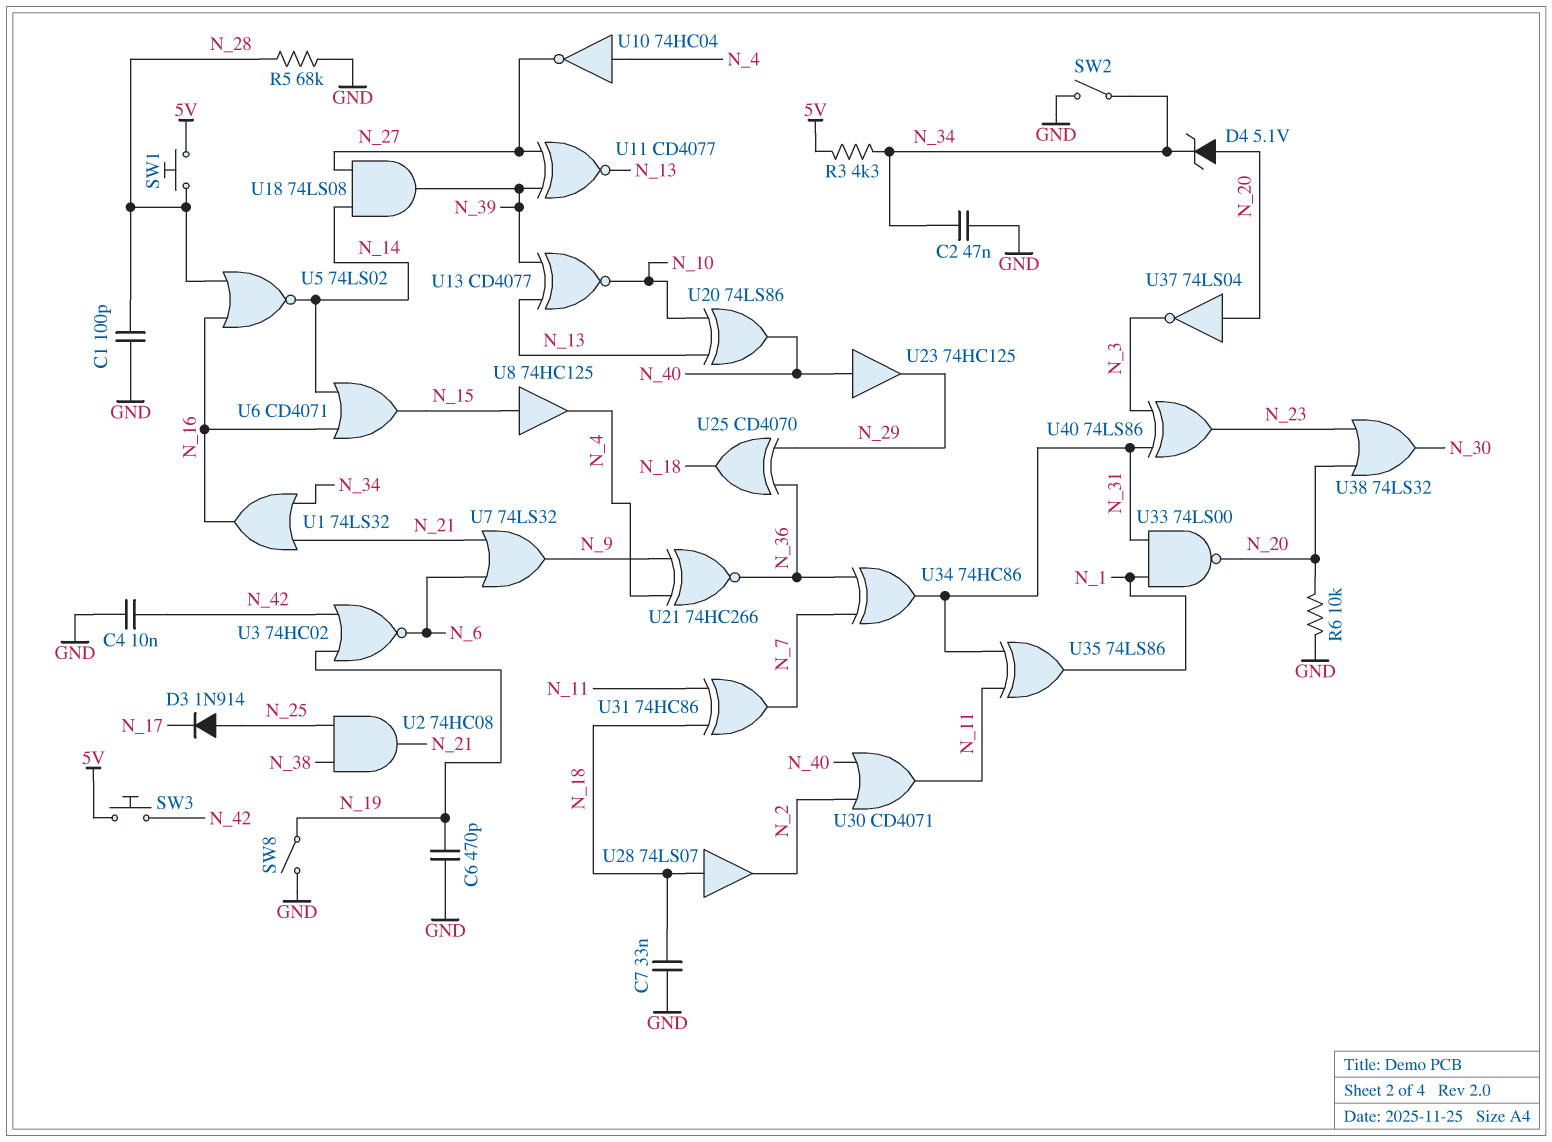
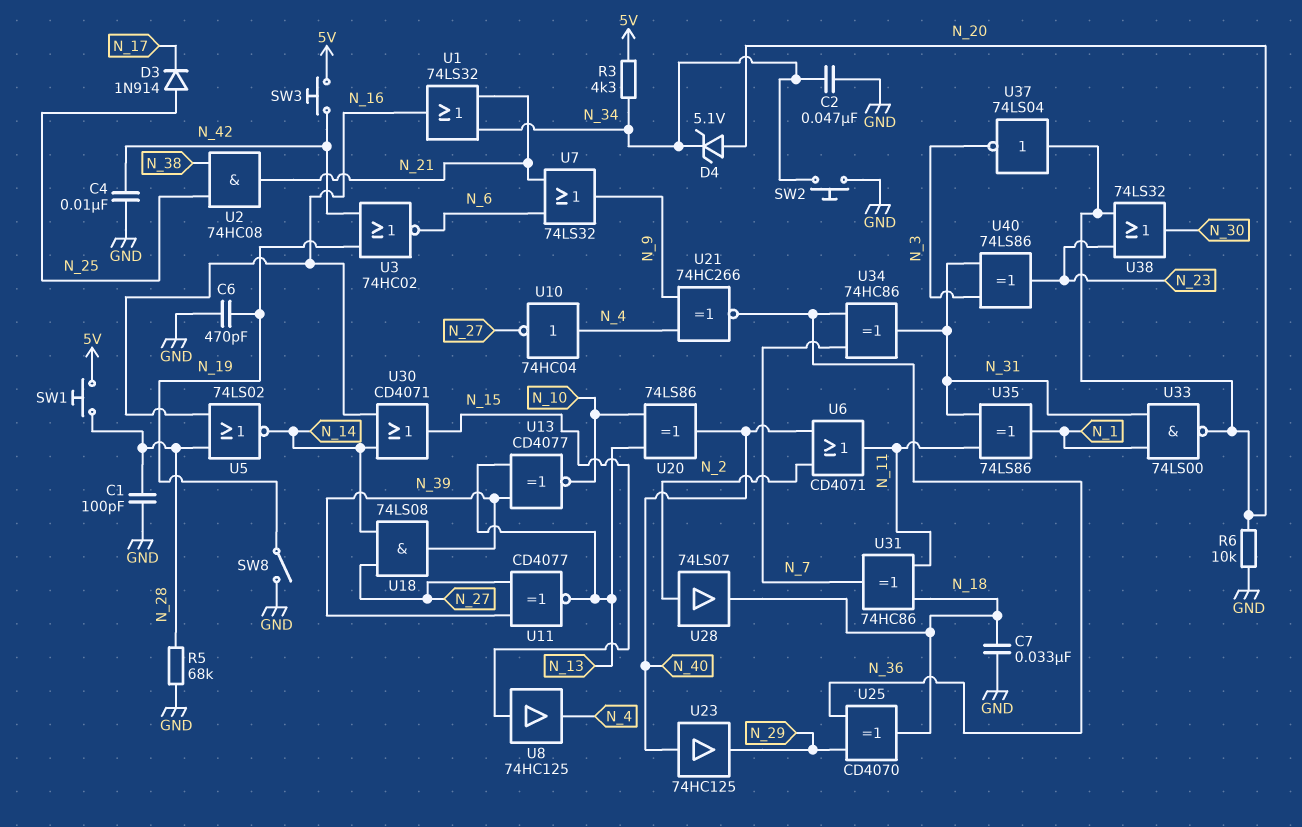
SW2: switch (GND, N_34) -> button (GND, N_34)
U6: OR CD4071 (in N_14, in N_16, out N_15) -> OR CD4071 (in N_2, in N_40, out N_11)
U28: buffer 74LS07 (in N_18, out N_2) -> buffer 74LS07 (in N_2, out N_18)
U30: OR CD4071 (in N_2, in N_40, out N_11) -> OR CD4071 (in N_14, in N_16, out N_15)

